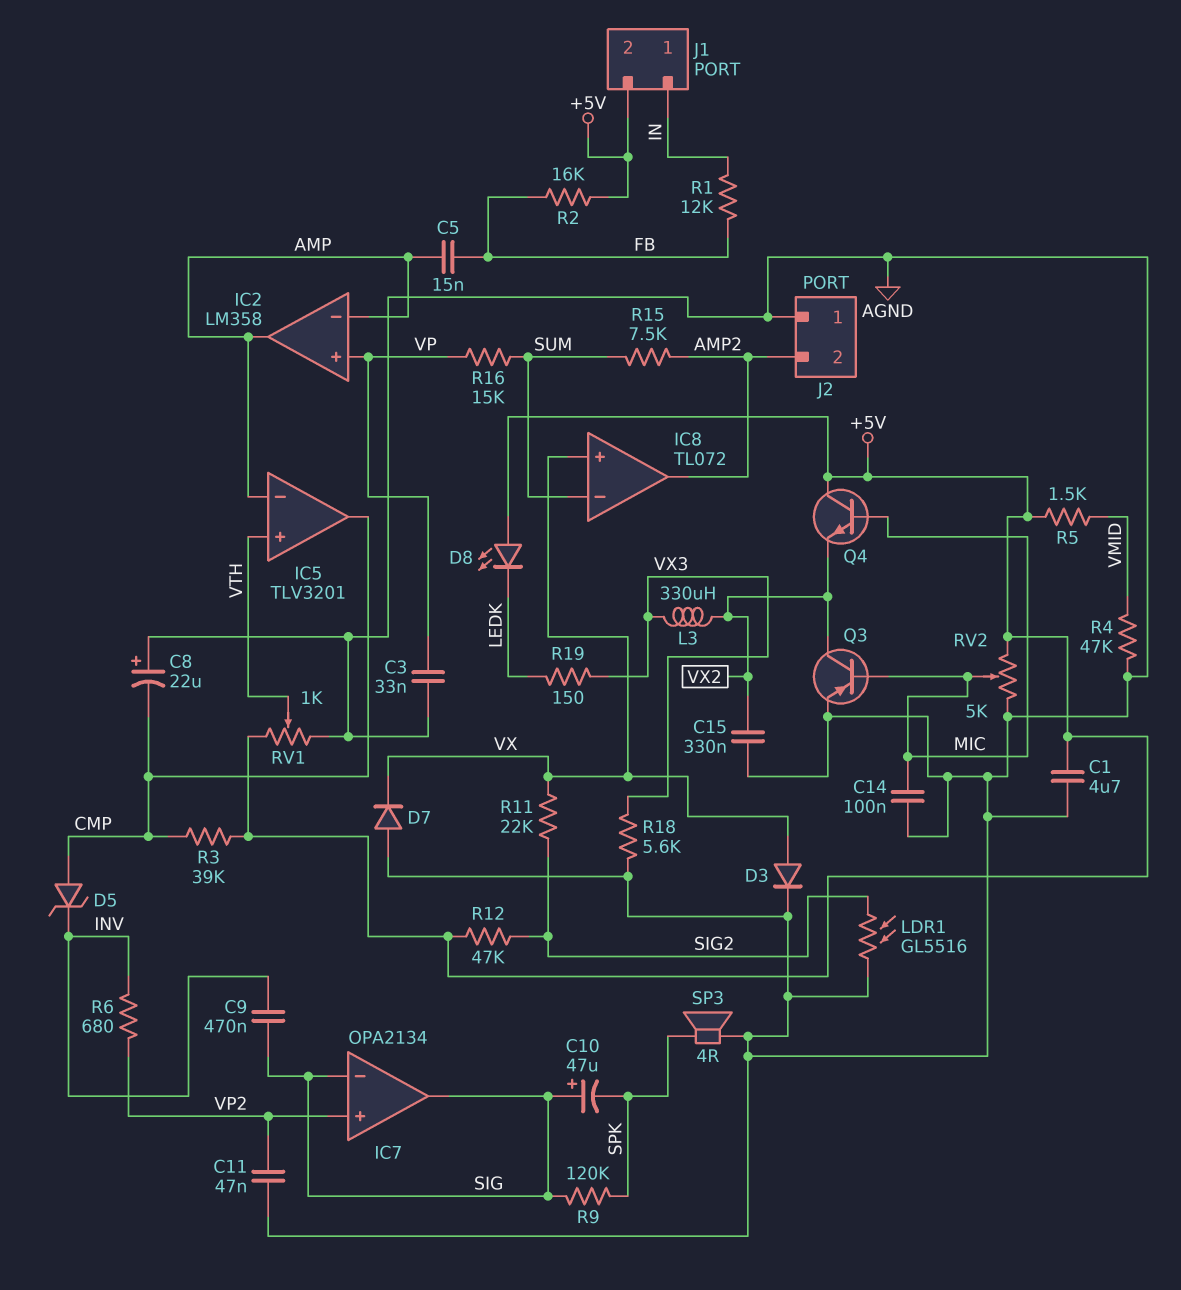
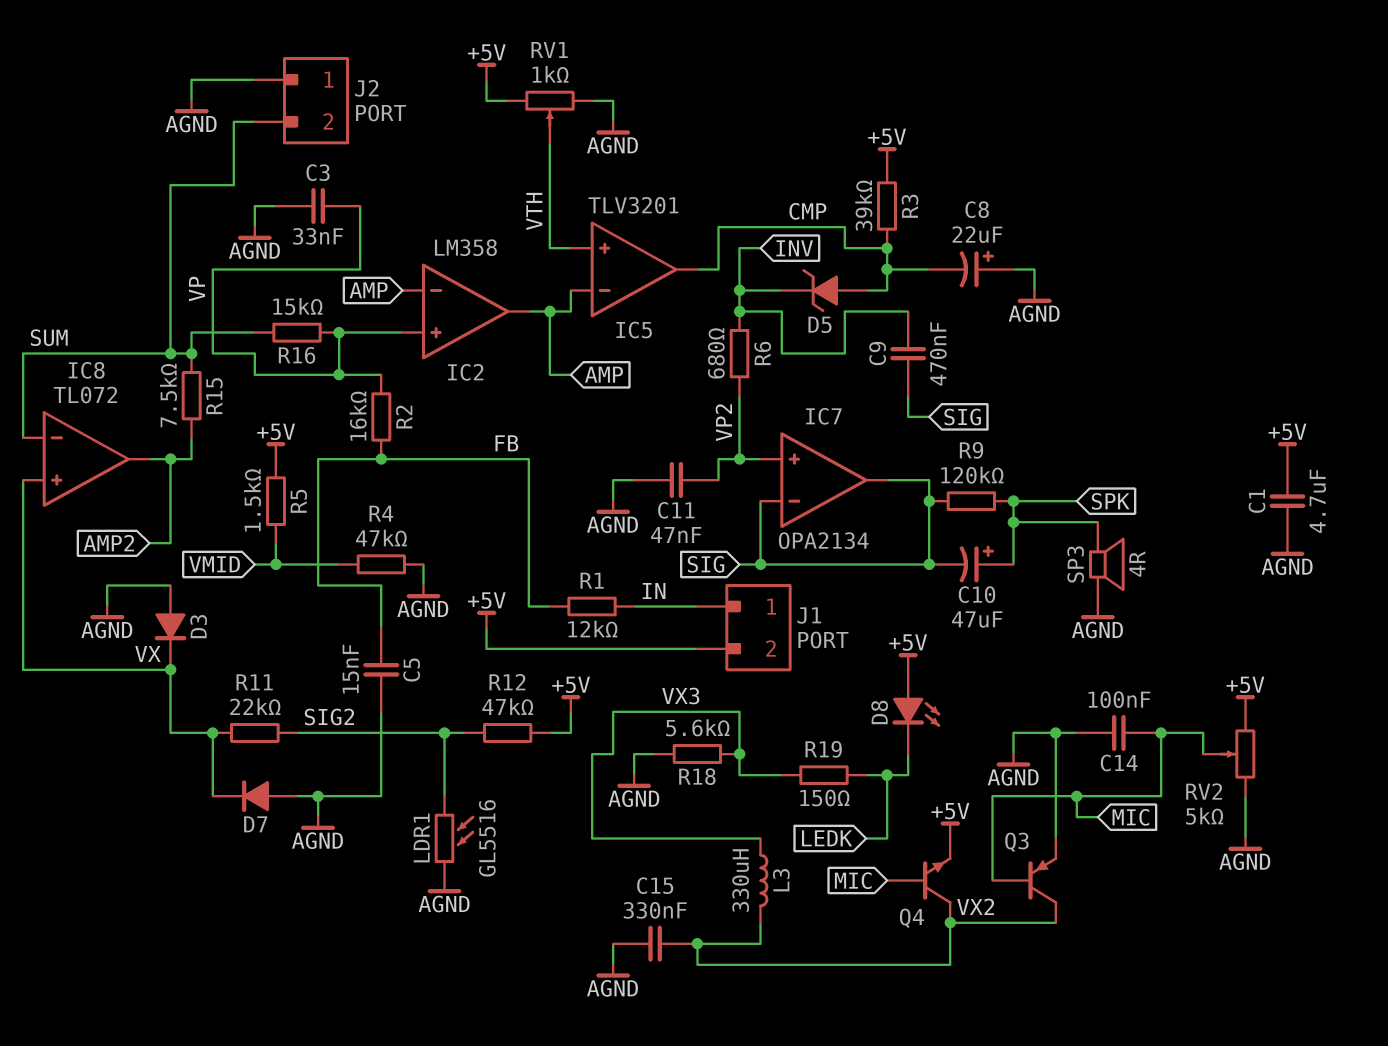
C5: 15nF (AMP, FB) -> 15nF (AGND, FB)
C10: 47uF (plus SIG, minus SPK) -> 47uF (plus SPK, minus SIG)
D3: diode (A VX, K AGND) -> diode (A AGND, K VX)
J2 pin 2: AMP2 -> SUM
Q4: NPN (B MIC, C +5V, E VX2) -> NPN (B MIC, C VX2, E +5V)
R2: 16k (+5V, FB) -> 16k (FB, VP)

